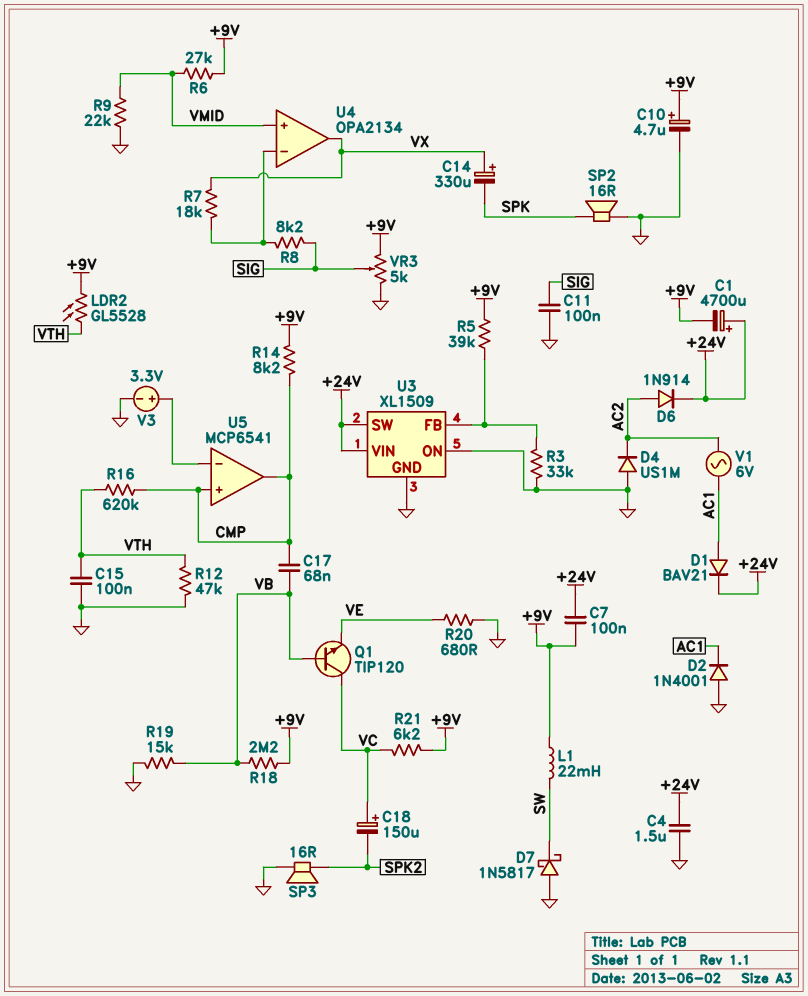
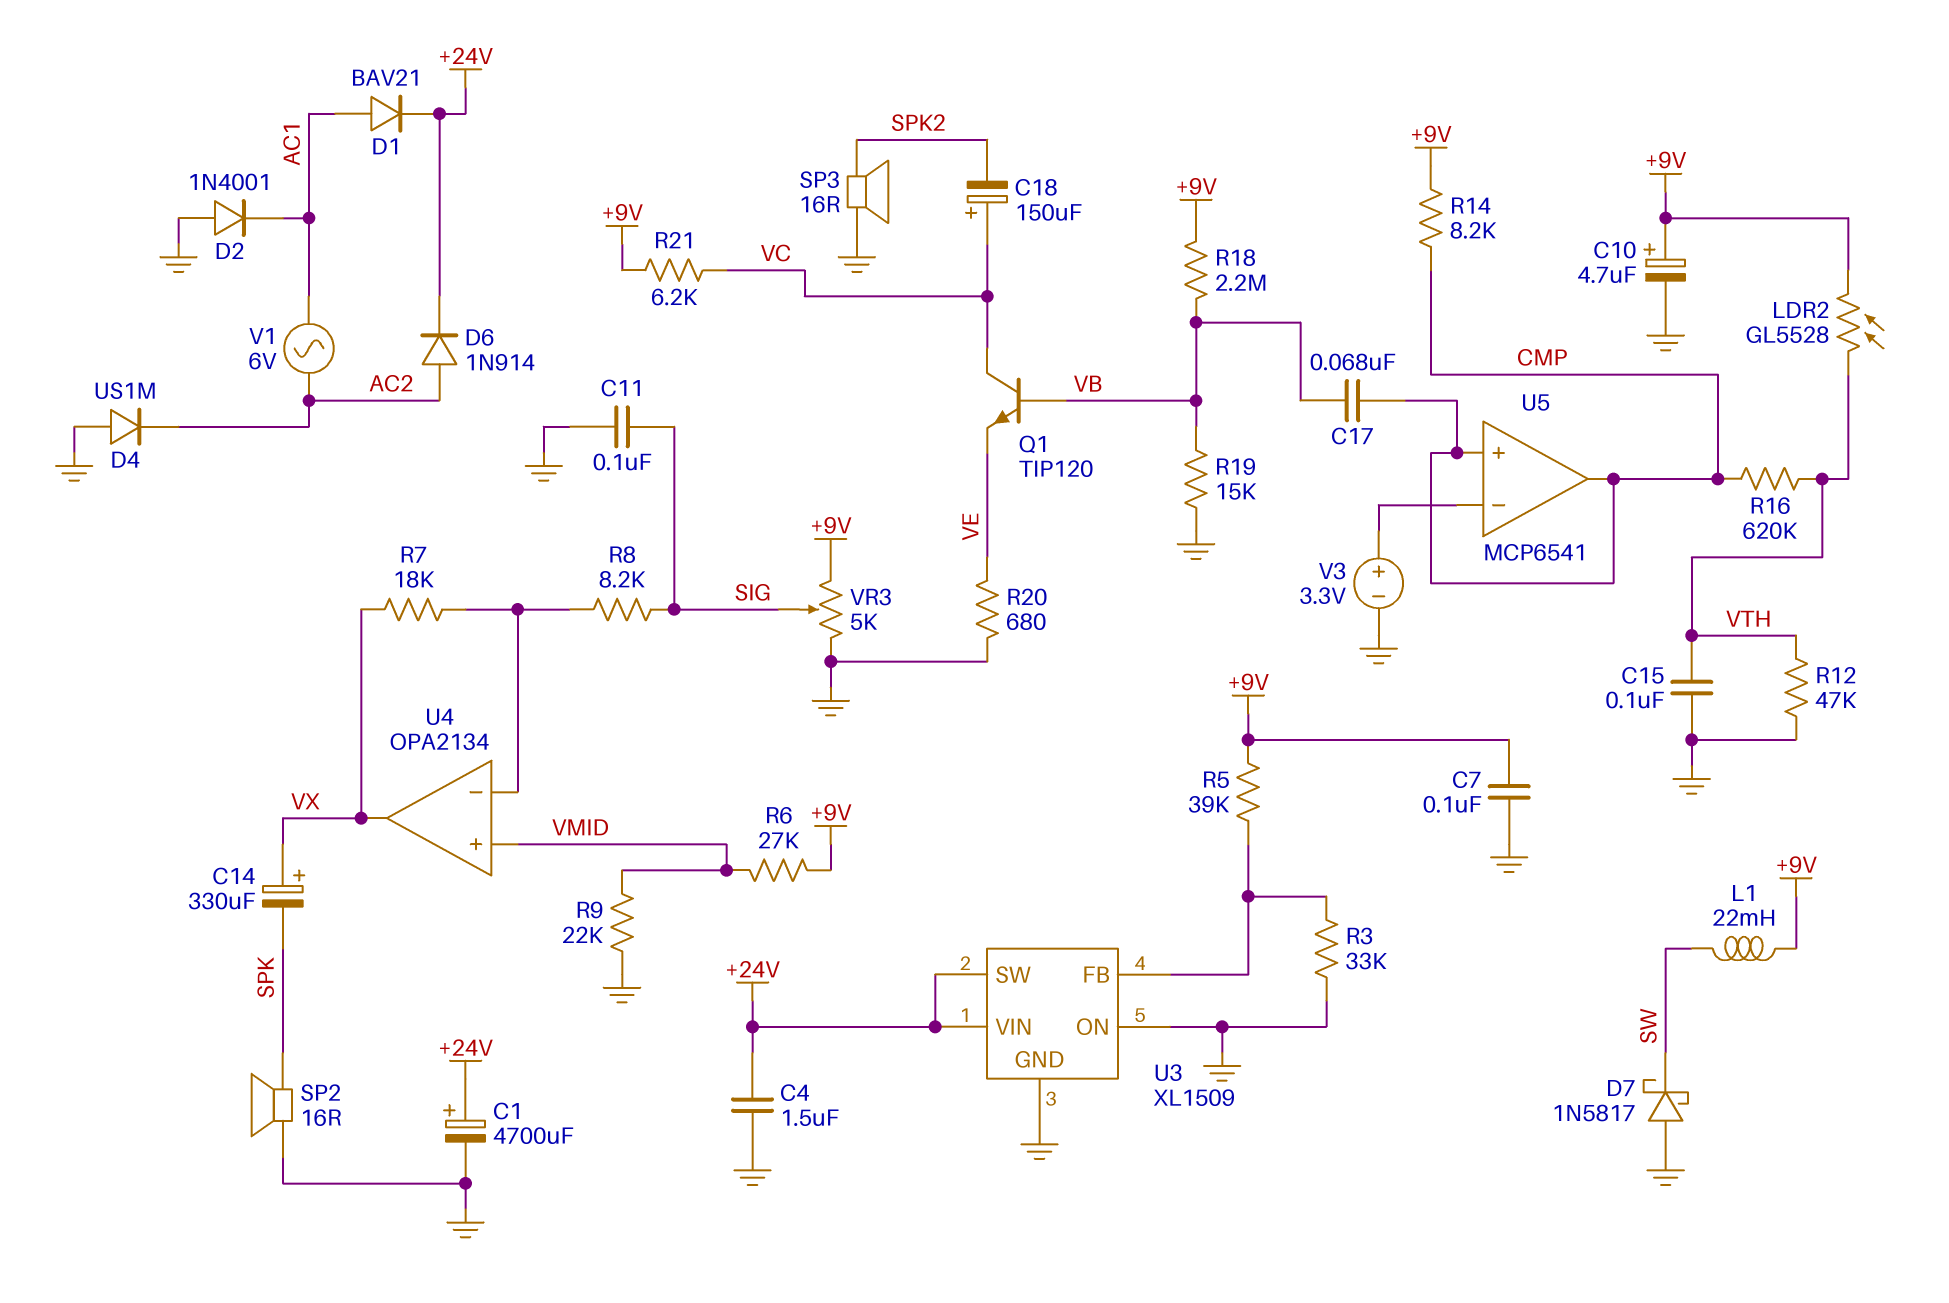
C1: 4700uF (plus +24V, minus +9V) -> 4700uF (plus +24V, minus GND)
C7: 100nF (+9V, +24V) -> 100nF (+9V, GND)

